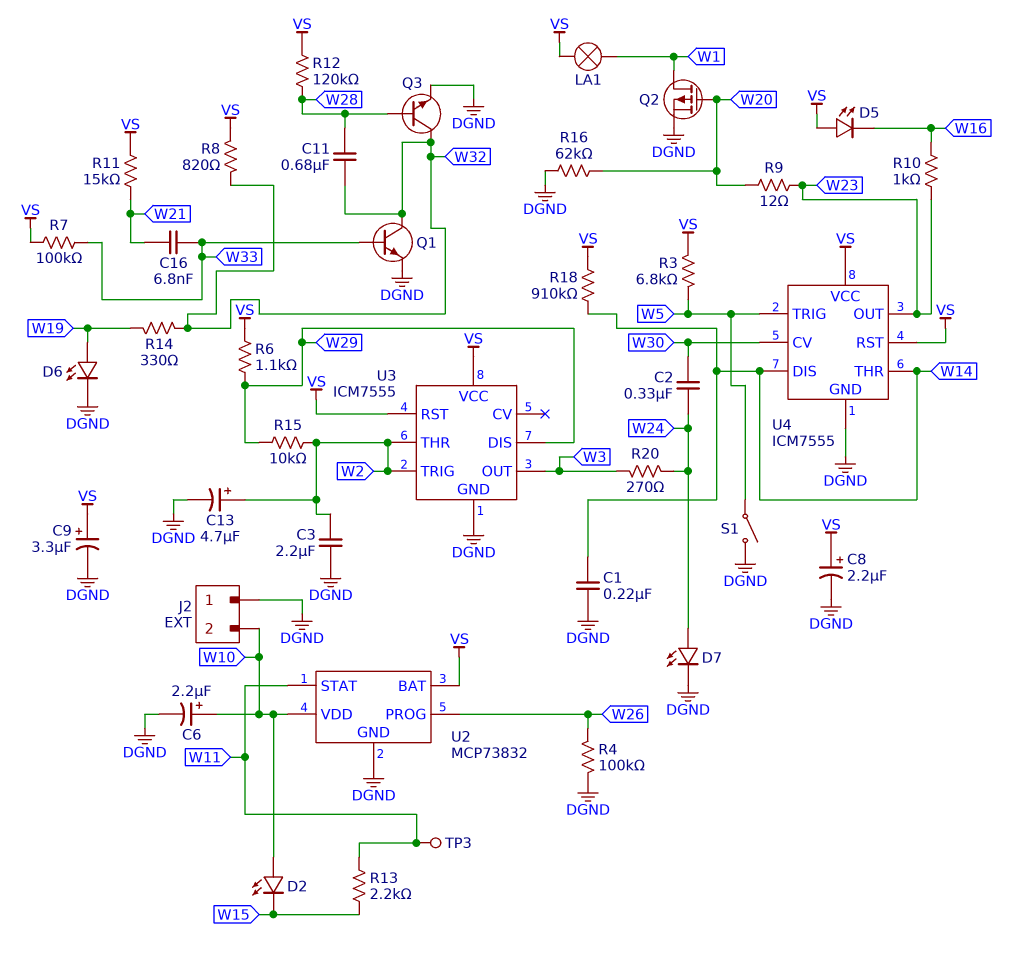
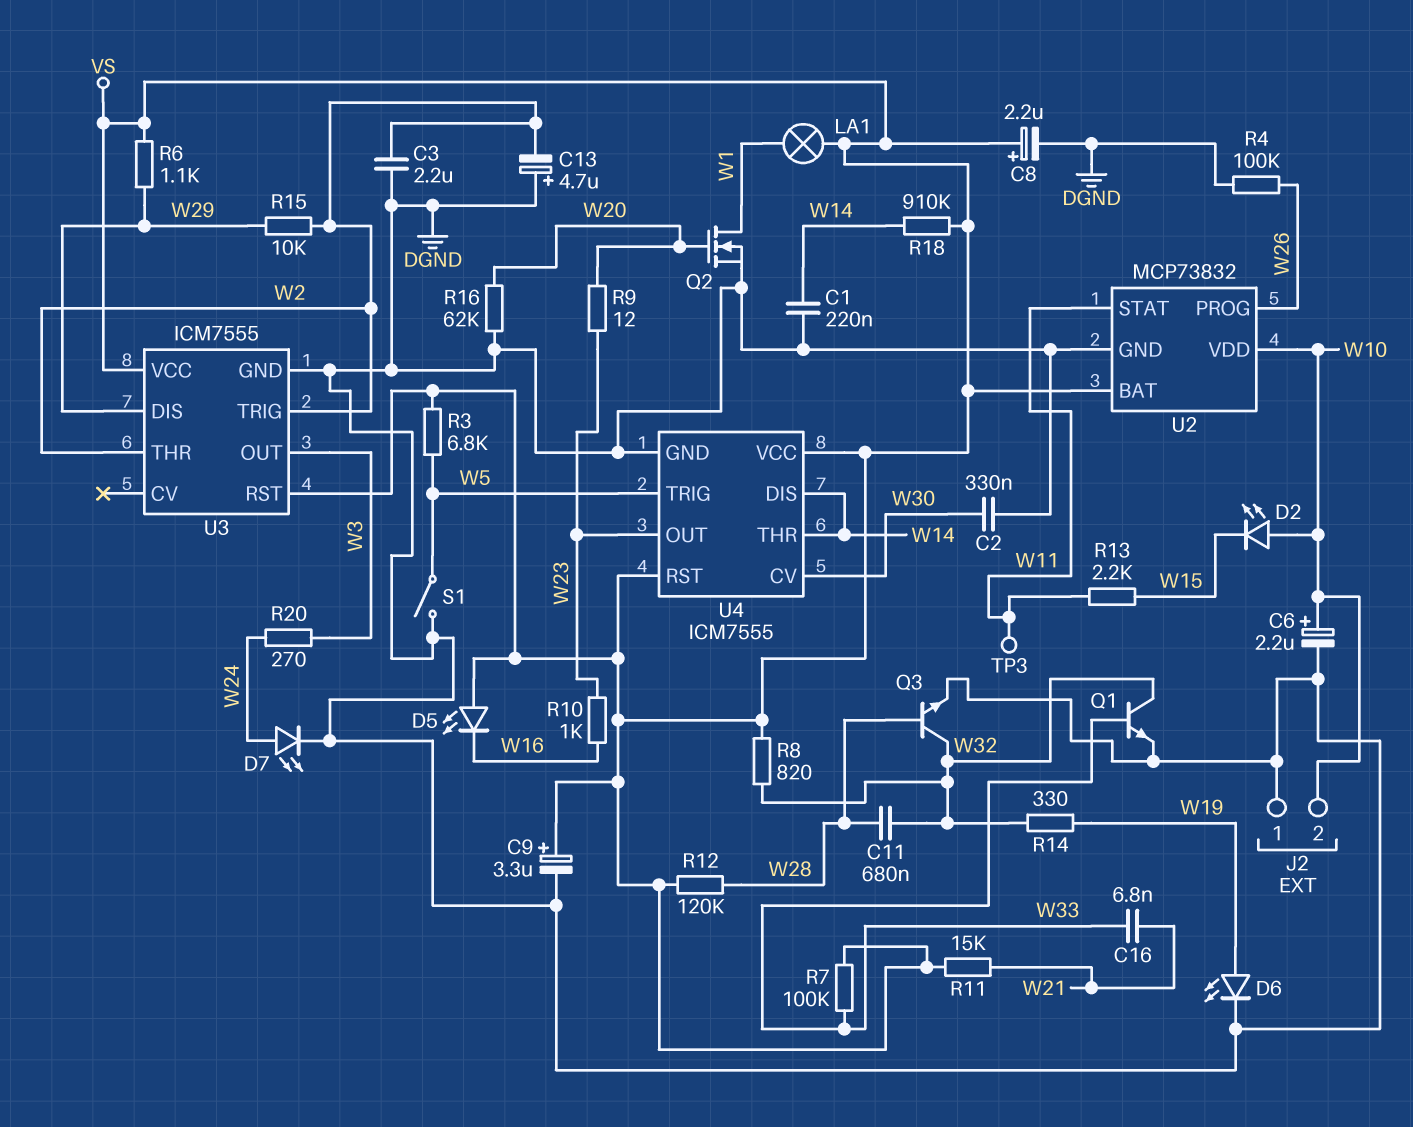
C2: 330nF (W24, W30) -> 330nF (DGND, W30)
C13: 4.7uF (plus W2, minus DGND) -> 4.7uF (plus DGND, minus W2)
Q2: PMOS (G W20, D W1, S DGND) -> NMOS (G W20, D W1, S DGND)

